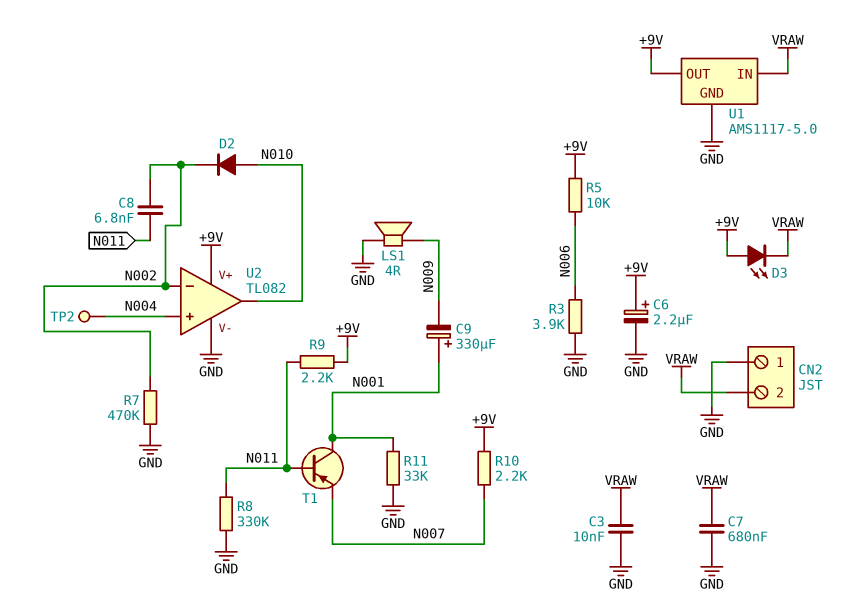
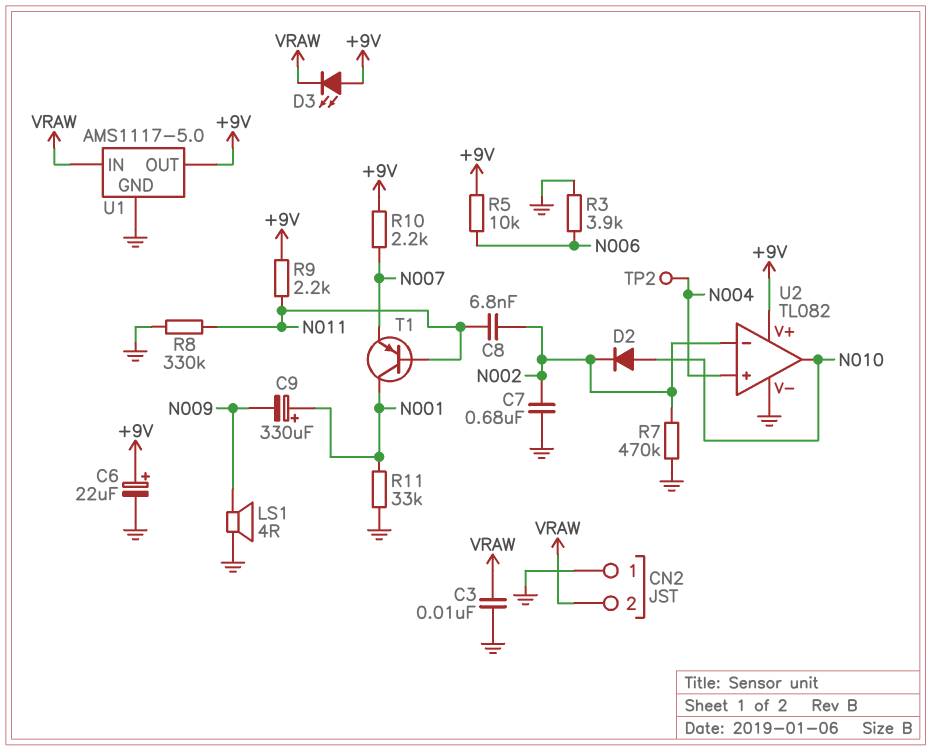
C6: 2.2uF (plus +9V, minus GND) -> 22uF (plus +9V, minus GND)
C7: 680nF (GND, VRAW) -> 680nF (GND, N002)

